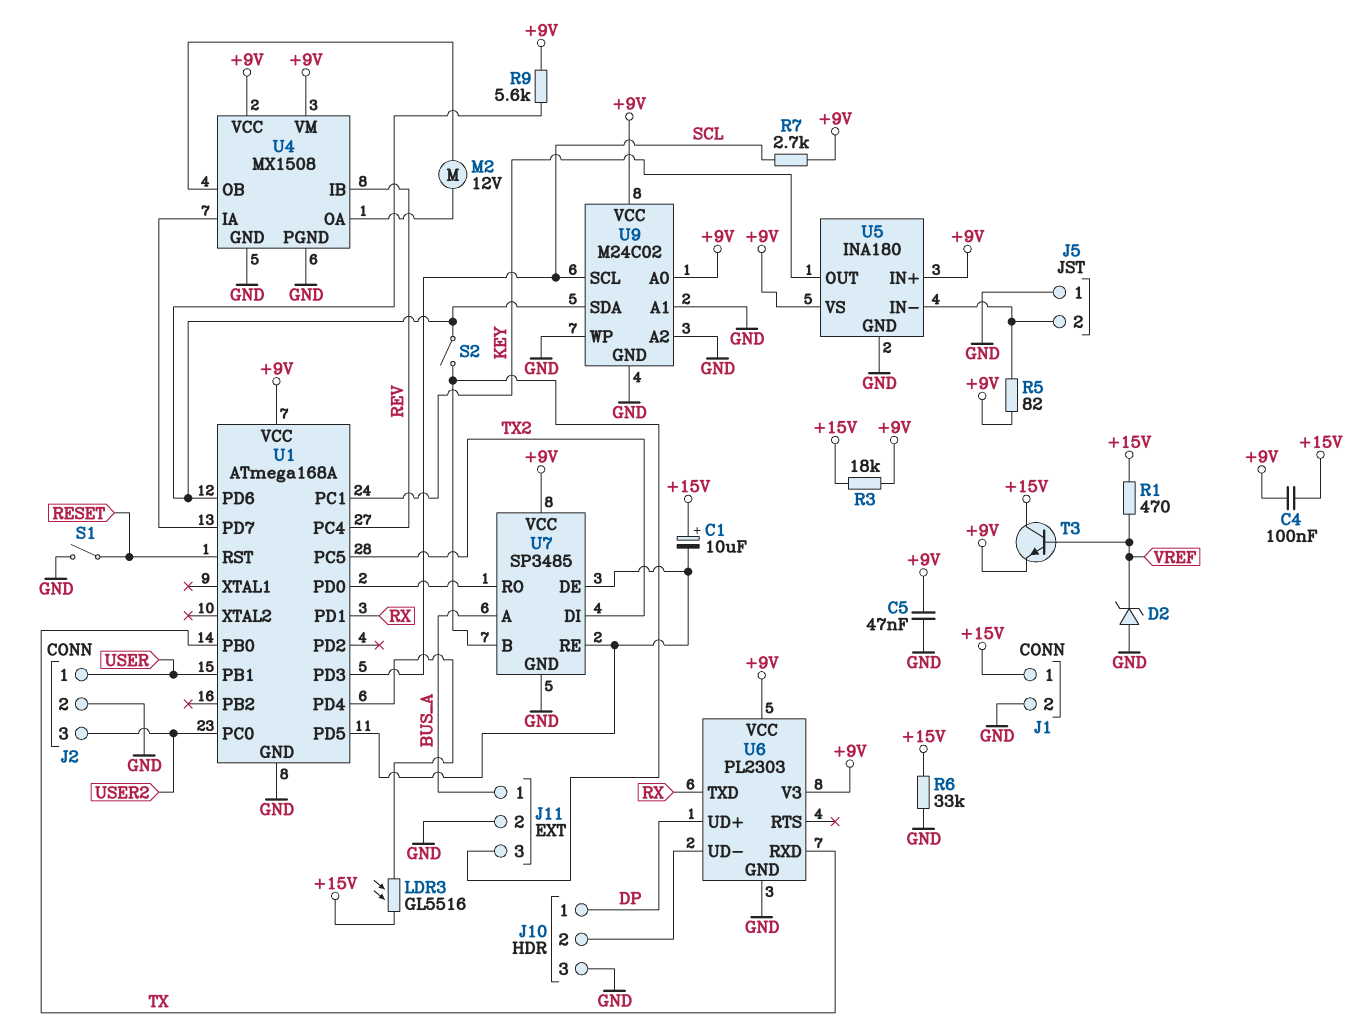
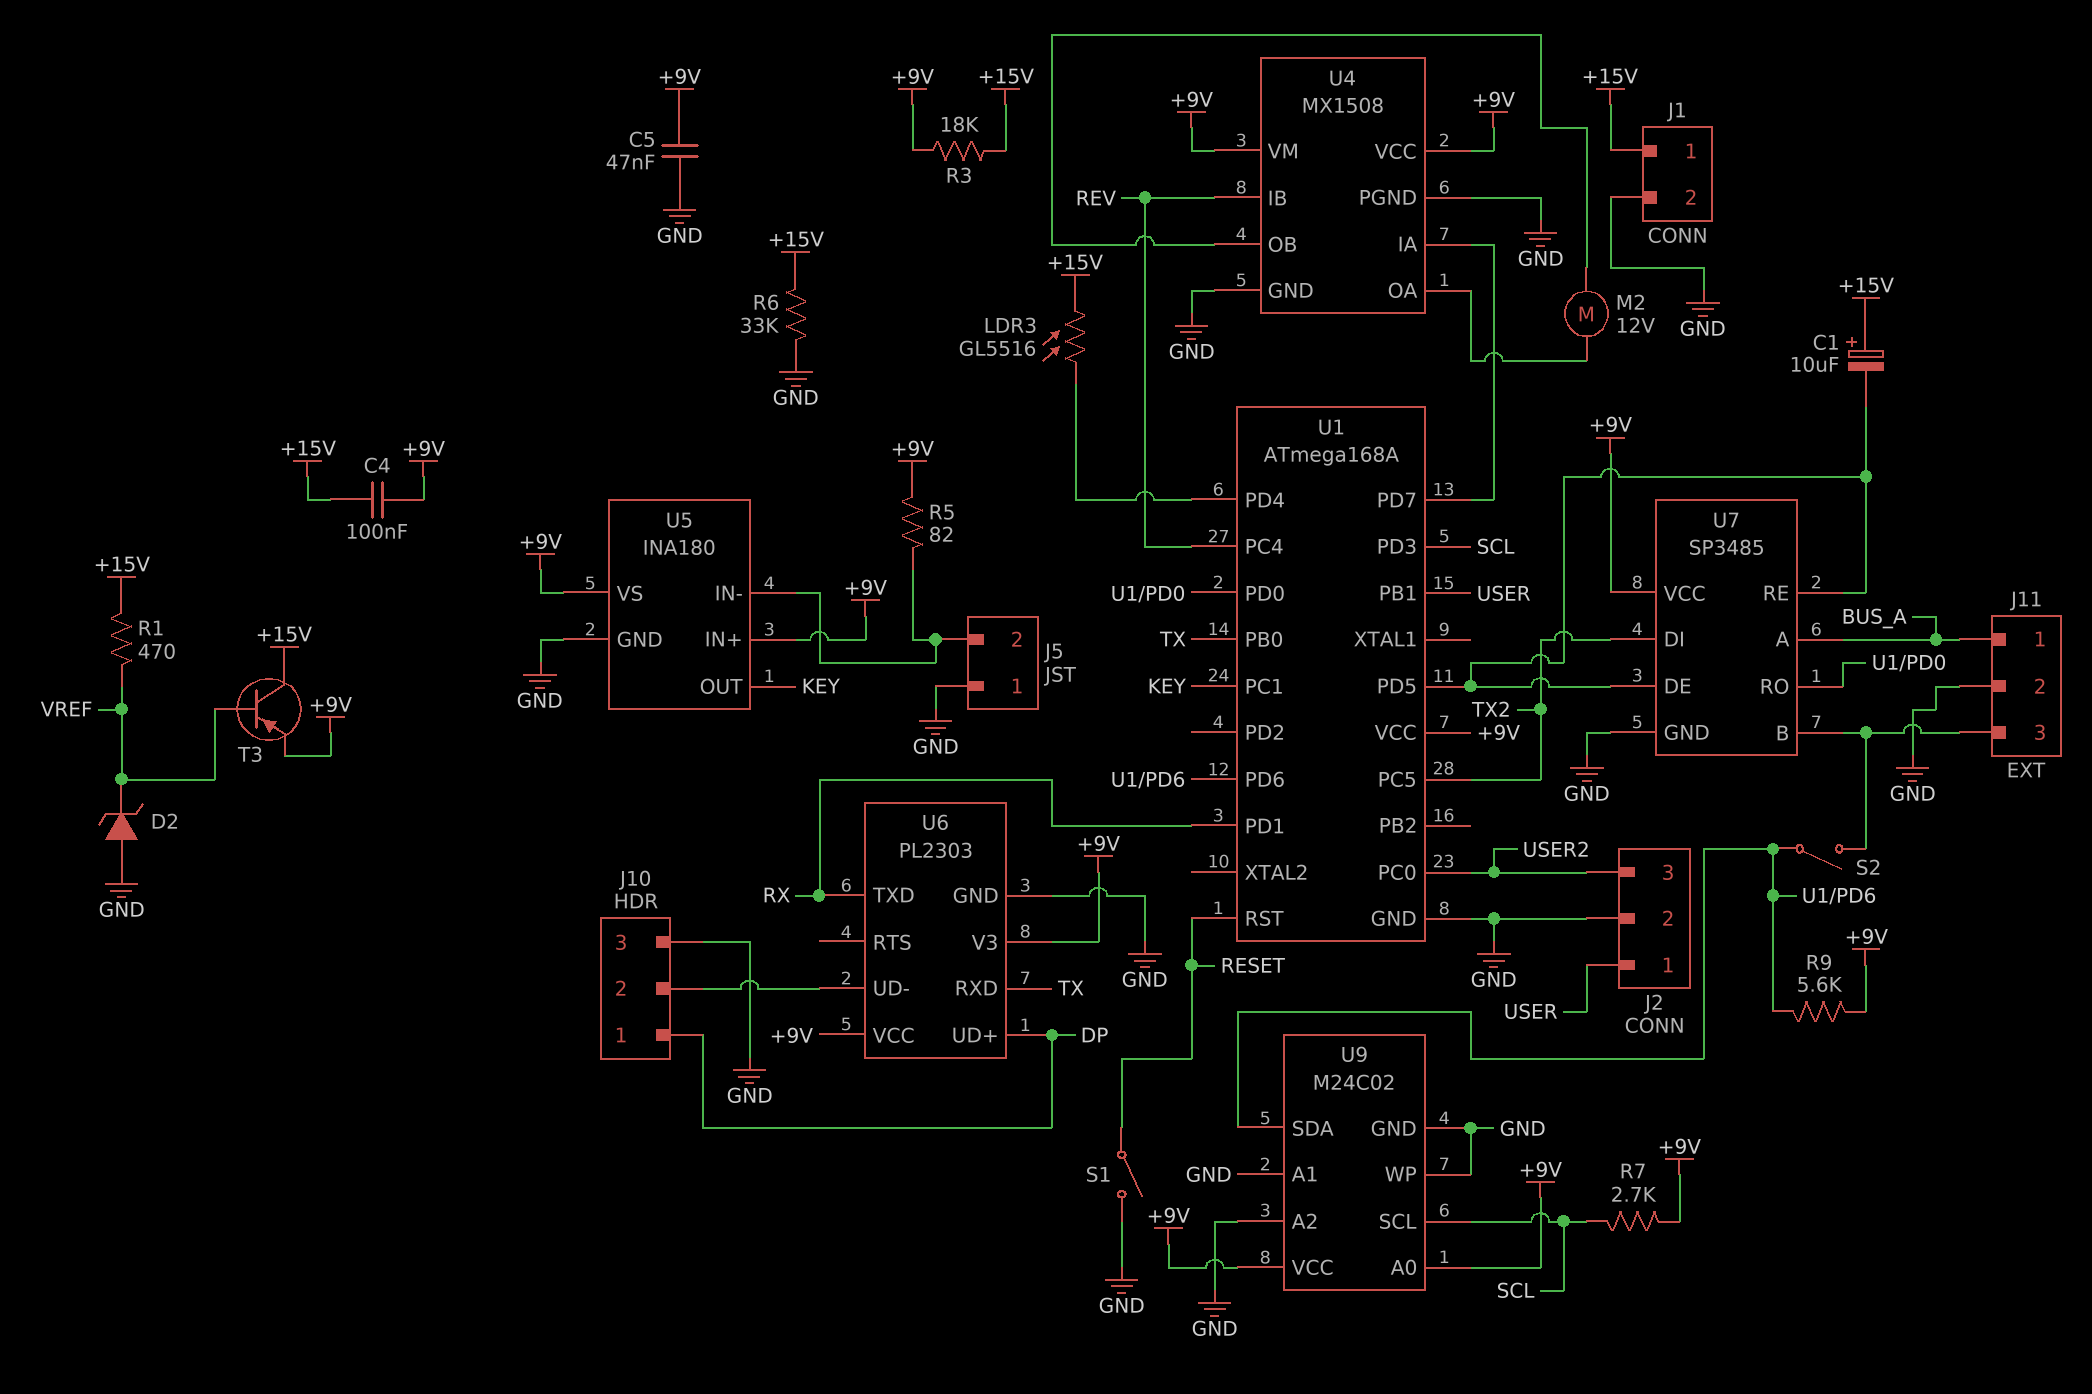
T3: NPN (B VREF, C +15V, E +9V) -> PNP (B VREF, C +15V, E +9V)

